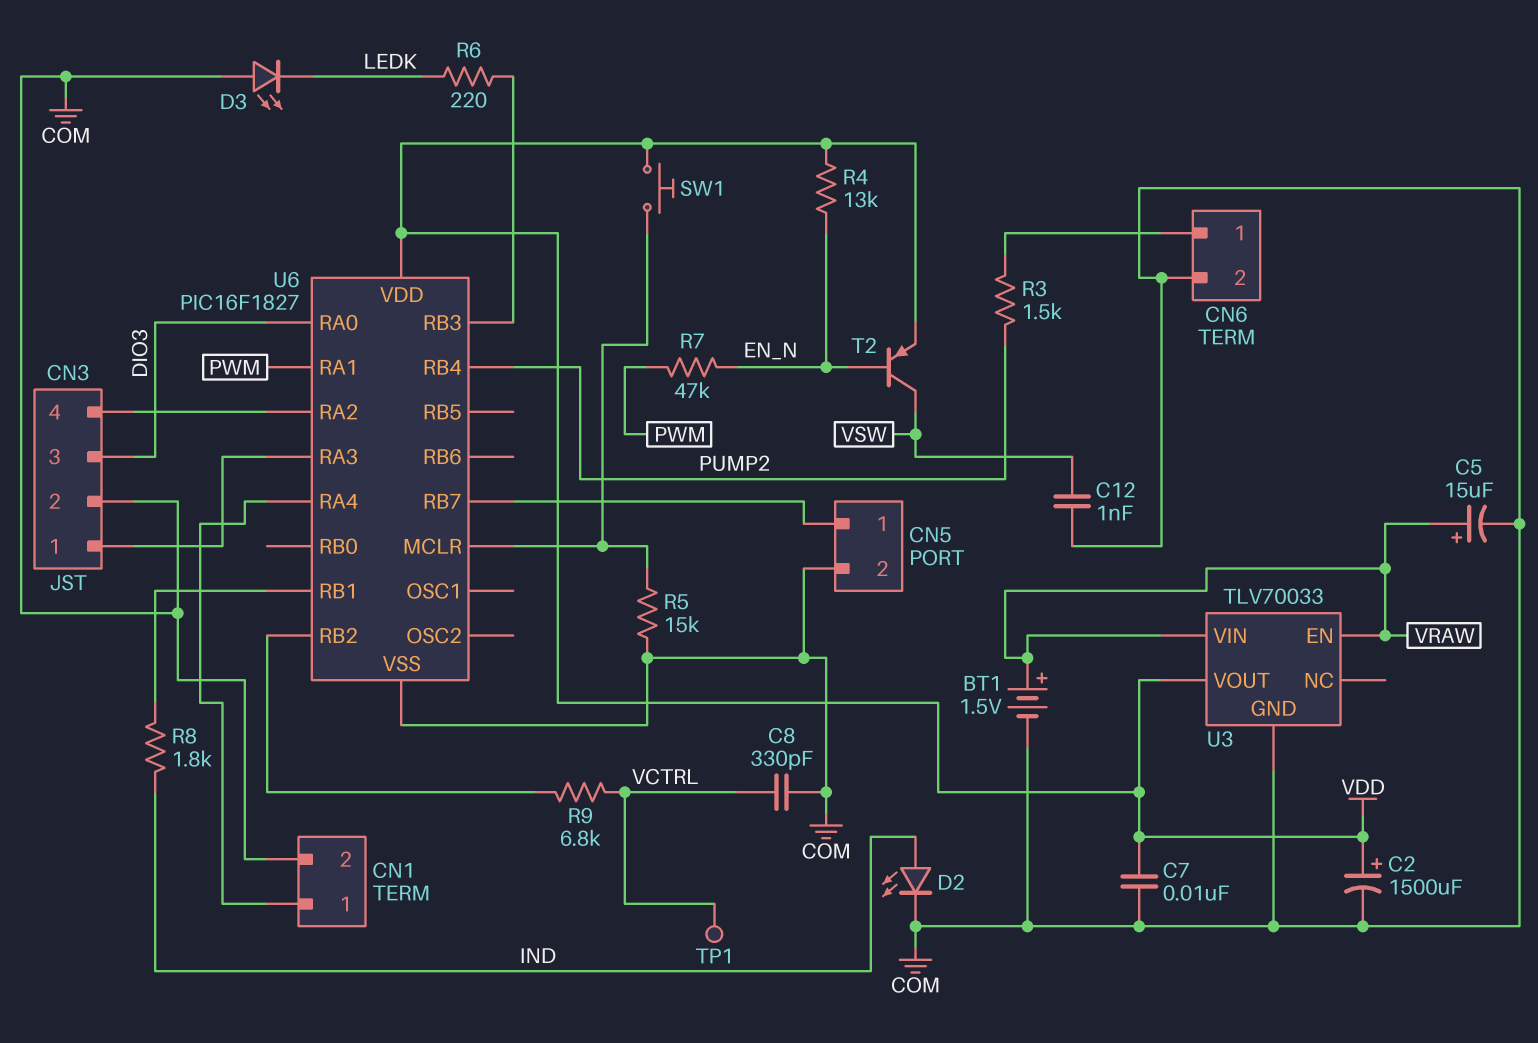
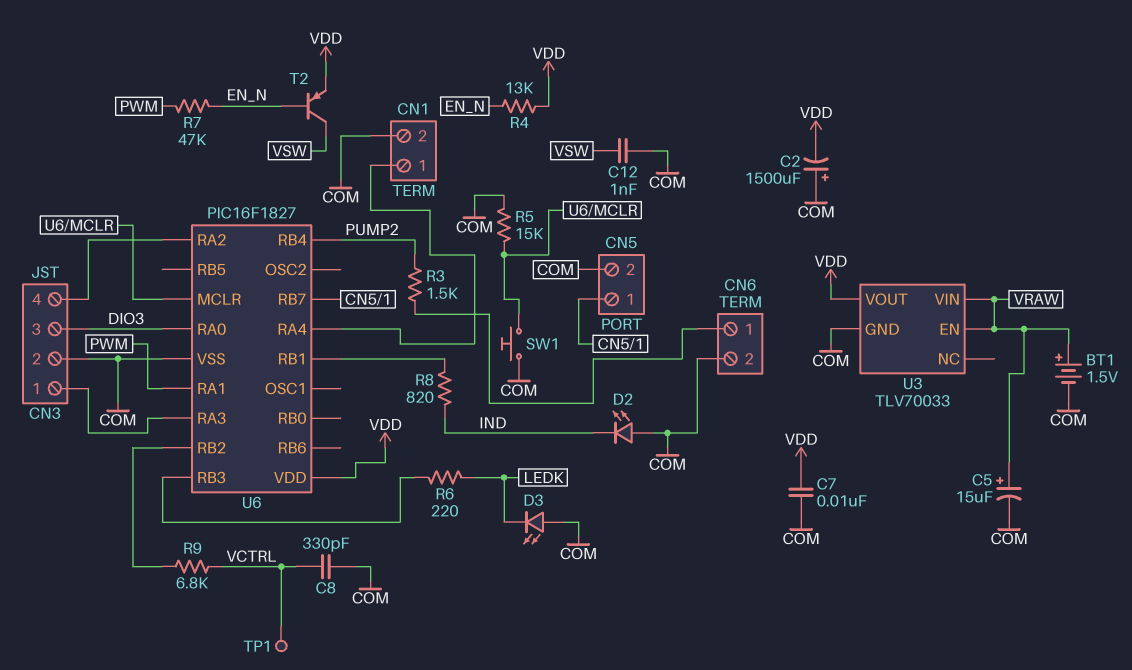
C2: 1500uF (plus VDD, minus COM) -> 1500uF (plus COM, minus VDD)
D2: LED (A IND, K COM) -> LED (A COM, K IND)
R8: 1.8k (IND, U6/RB1) -> 820 (IND, U6/RB1)
SW1: button (U6/MCLR, VDD) -> button (COM, U6/MCLR)

